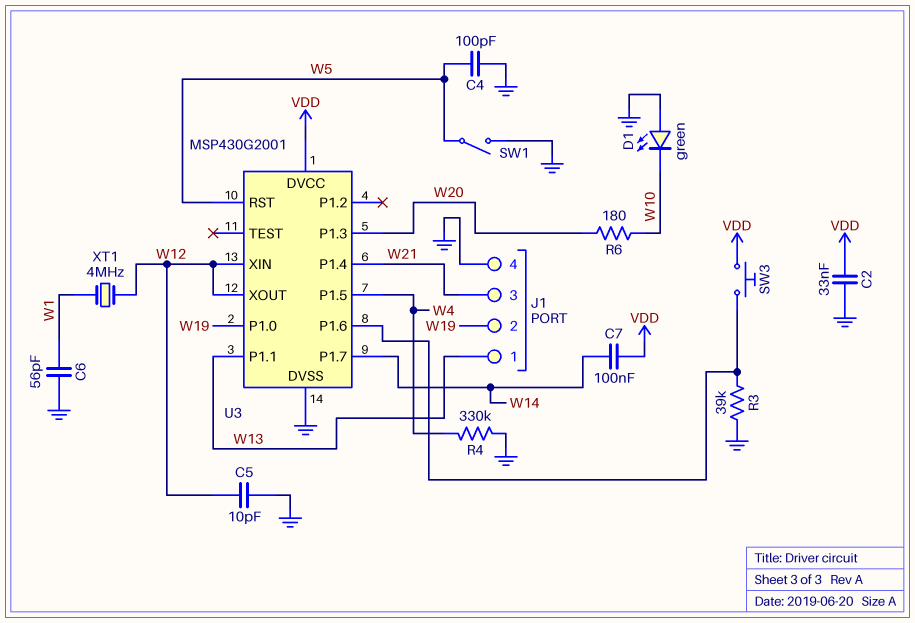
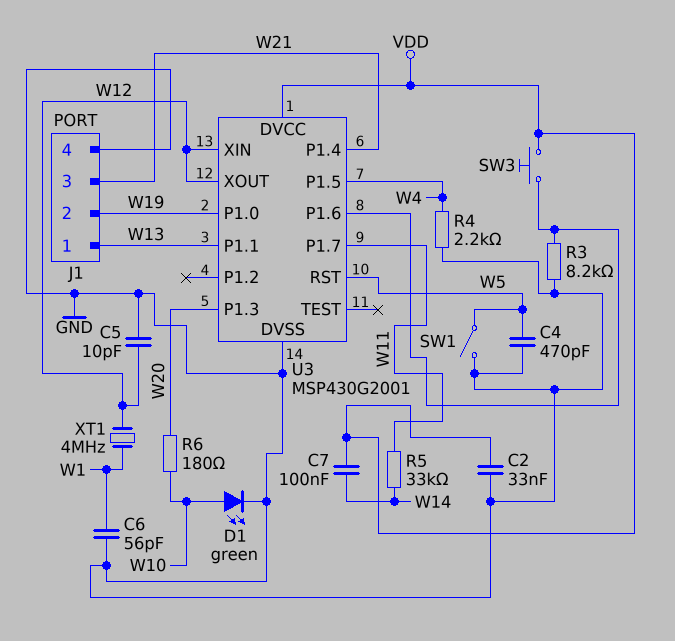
C4: 100pF (GND, W5) -> 470pF (GND, W5)
D1: LED green (A GND, K W10) -> LED green (A W10, K GND)
R3: 39k (GND, U3/P1.6) -> 8.2k (GND, U3/P1.6)
R4: 330k (GND, W4) -> 2.2k (GND, W4)
R5: none -> 33k (W11, W14)
U3 pin P1.7: W14 -> W11

